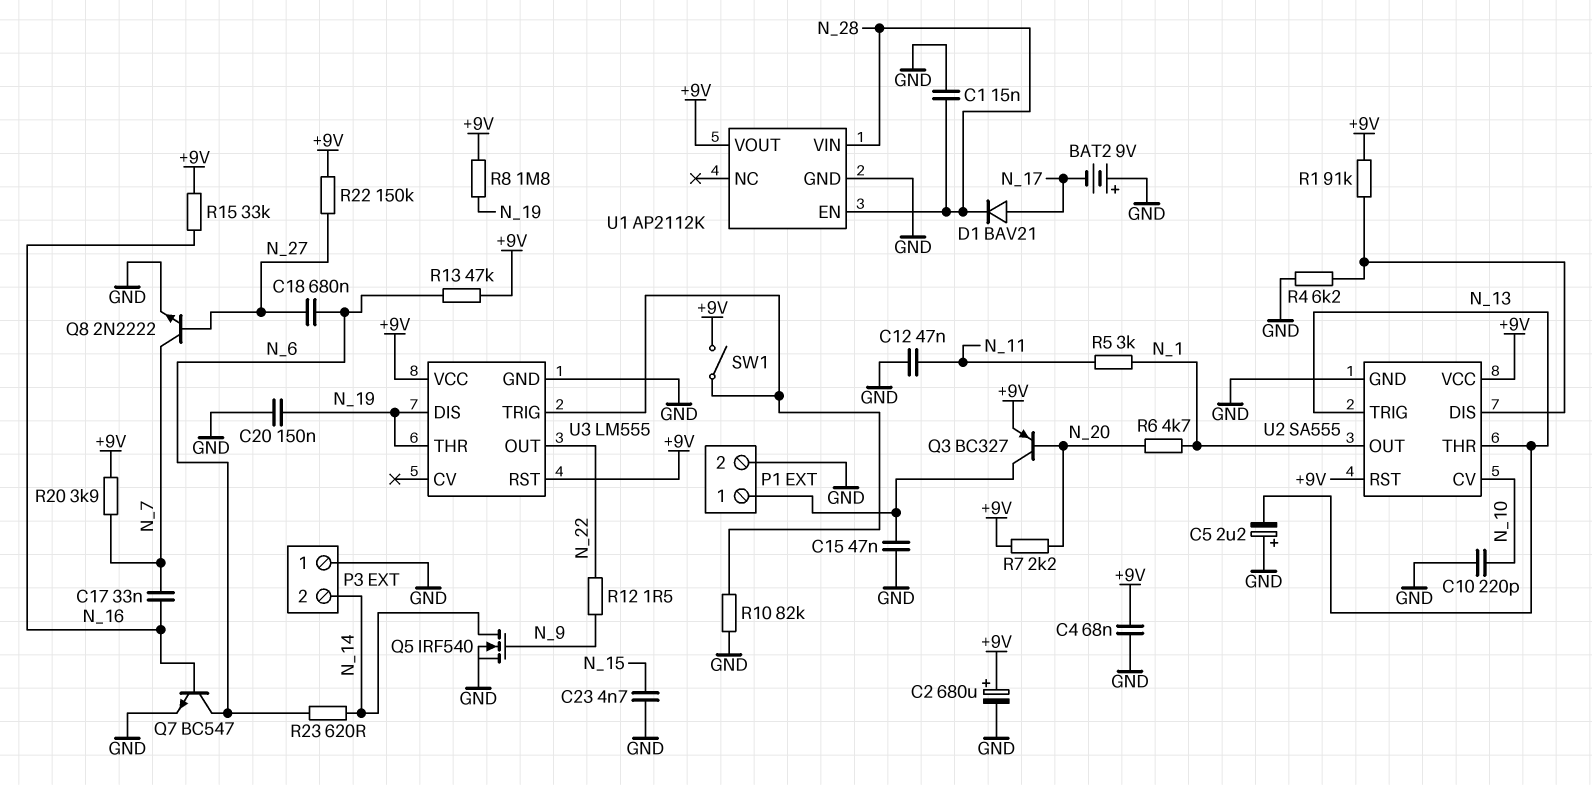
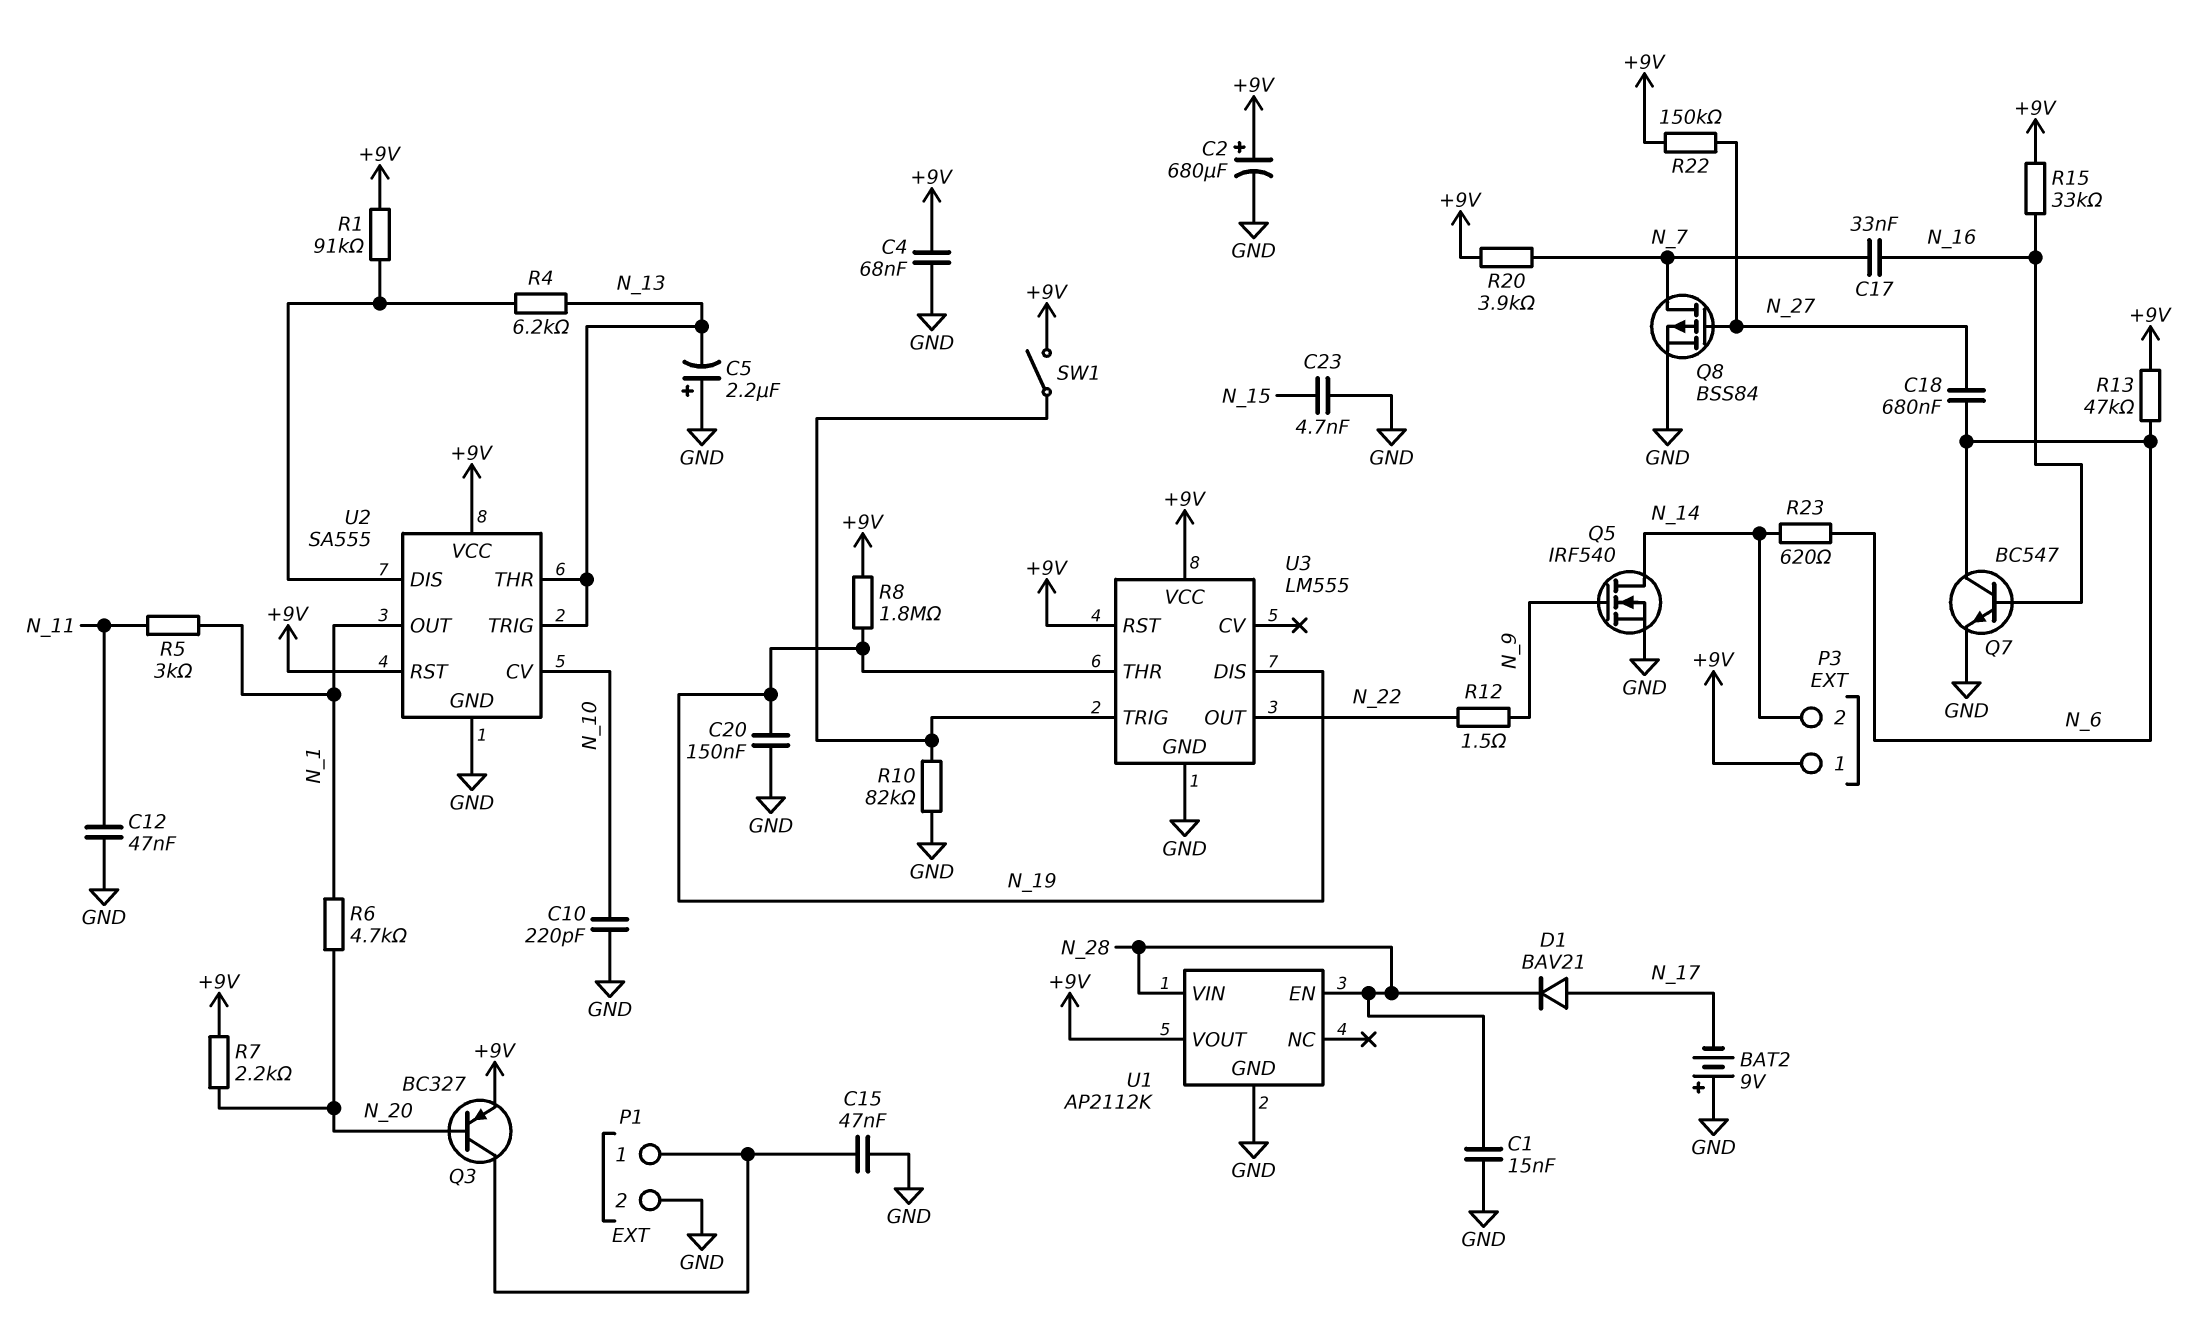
P3 pin 1: GND -> +9V
Q8: NPN 2N2222 (B N_27, C N_7, E GND) -> PMOS BSS84 (G N_27, D N_7, S GND)
R4: 6.2k (GND, U2/DIS) -> 6.2k (N_13, U2/DIS)

